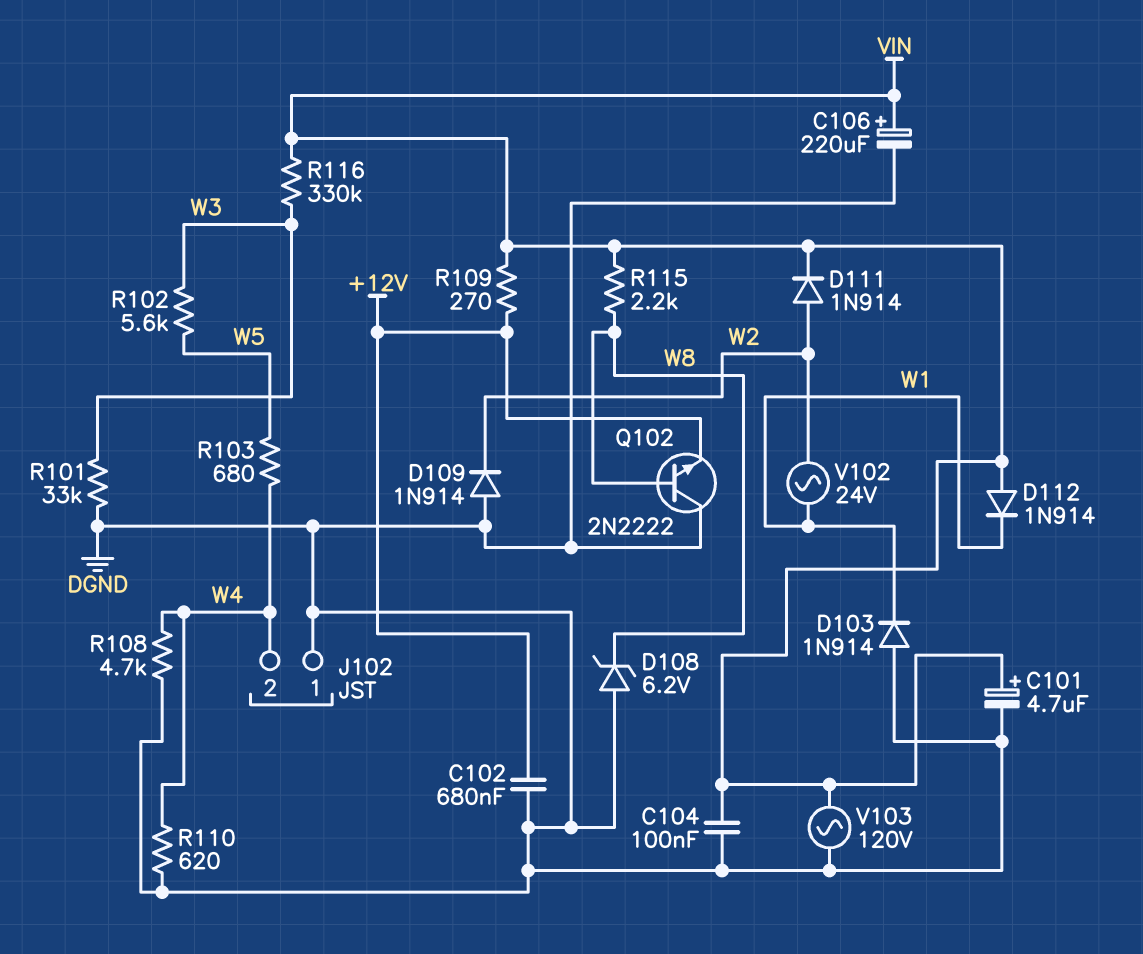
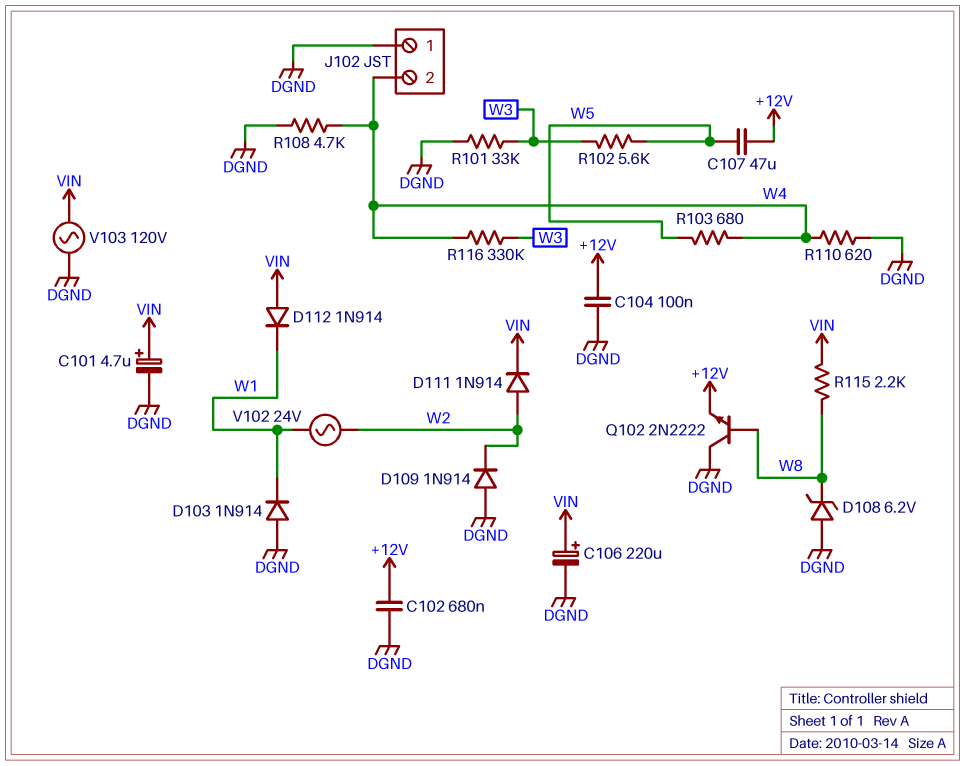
C104: 100nF (DGND, VIN) -> 100nF (+12V, DGND)
C107: none -> 47uF (+12V, W5)
R109: 270 (+12V, VIN) -> none
R116: 330k (VIN, W3) -> 330k (W3, W4)

